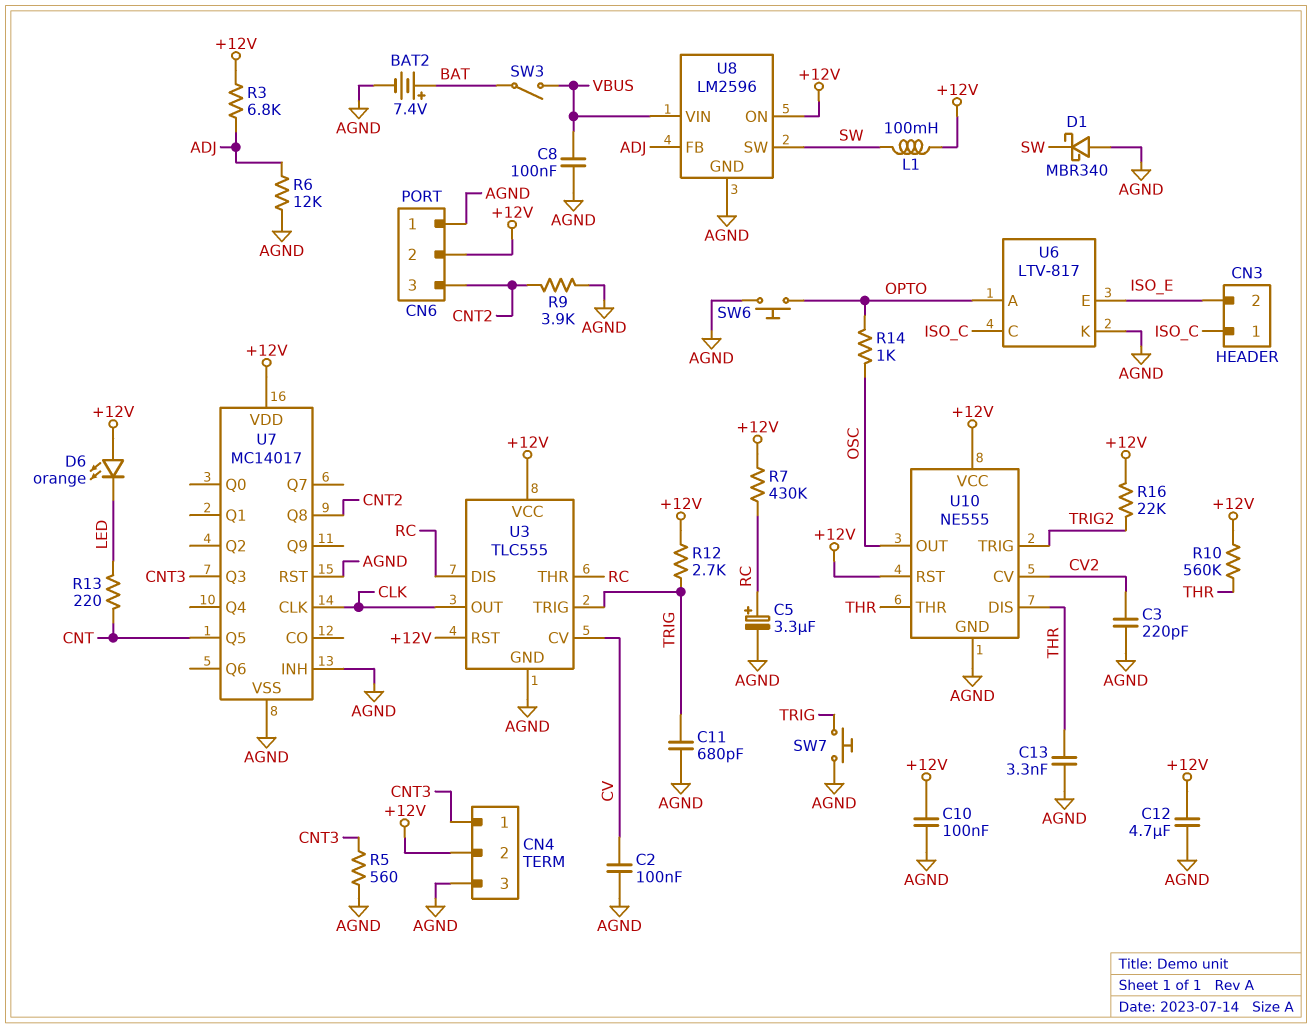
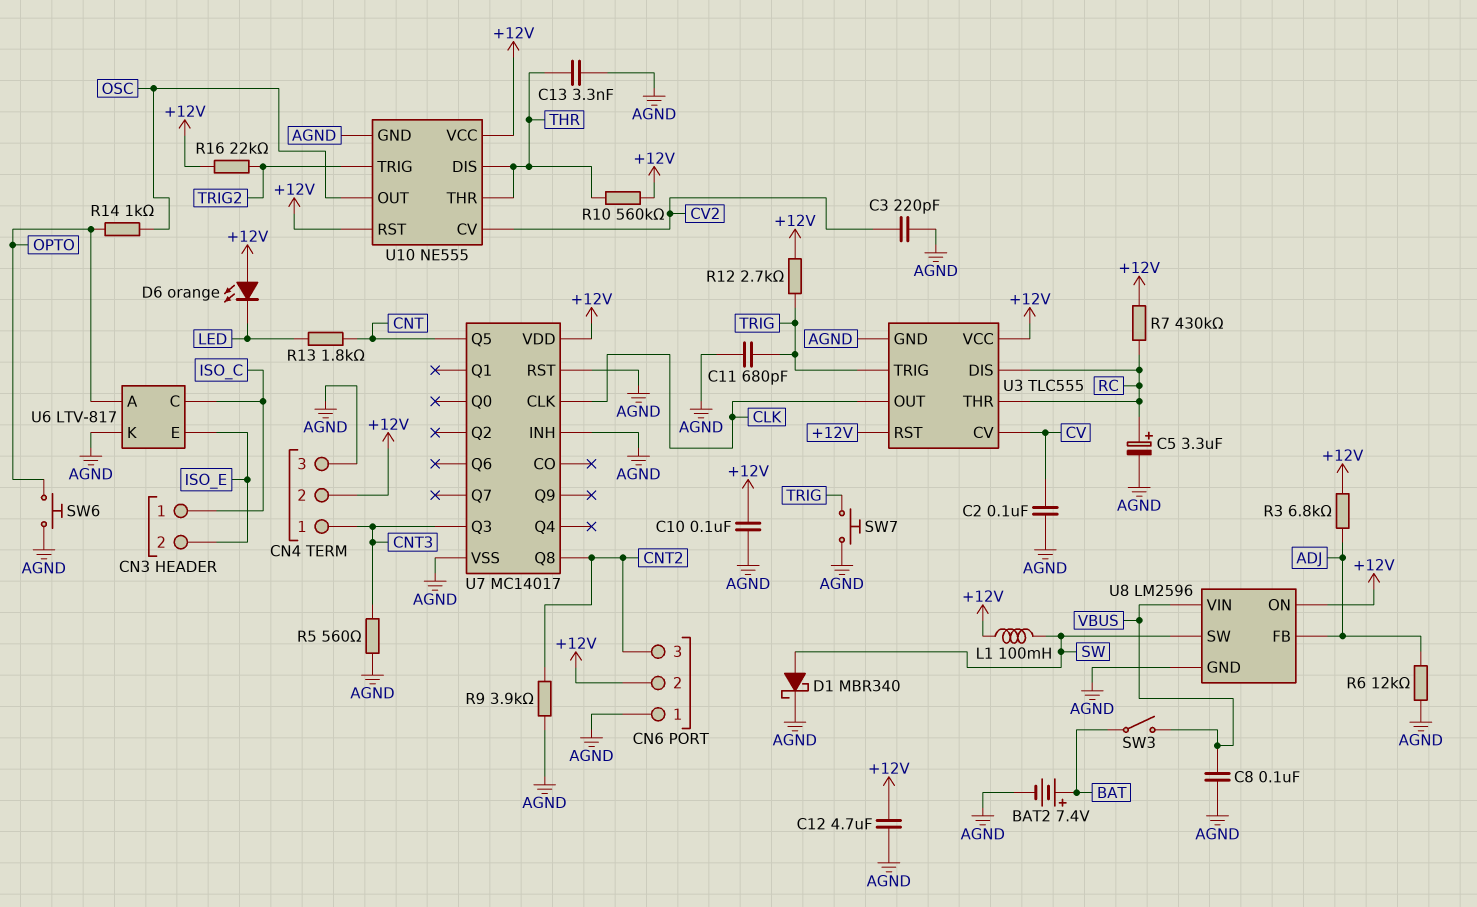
D1: schottky MBR340 (A AGND, K SW) -> schottky MBR340 (A SW, K AGND)
R13: 220 (CNT, LED) -> 1.8k (CNT, LED)

